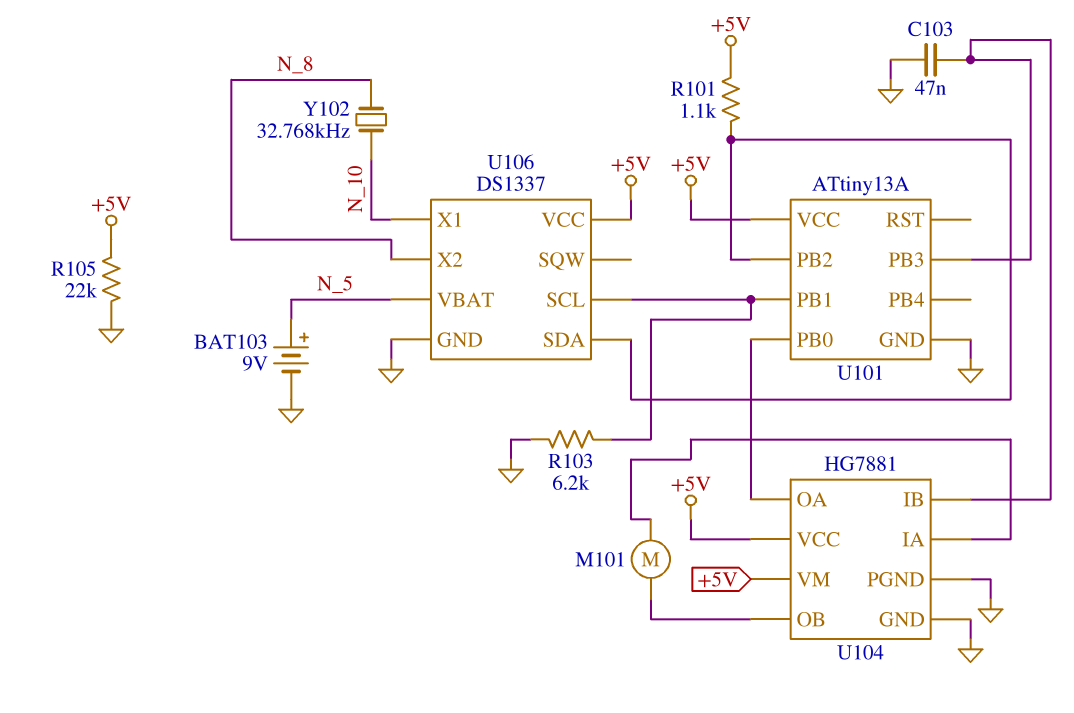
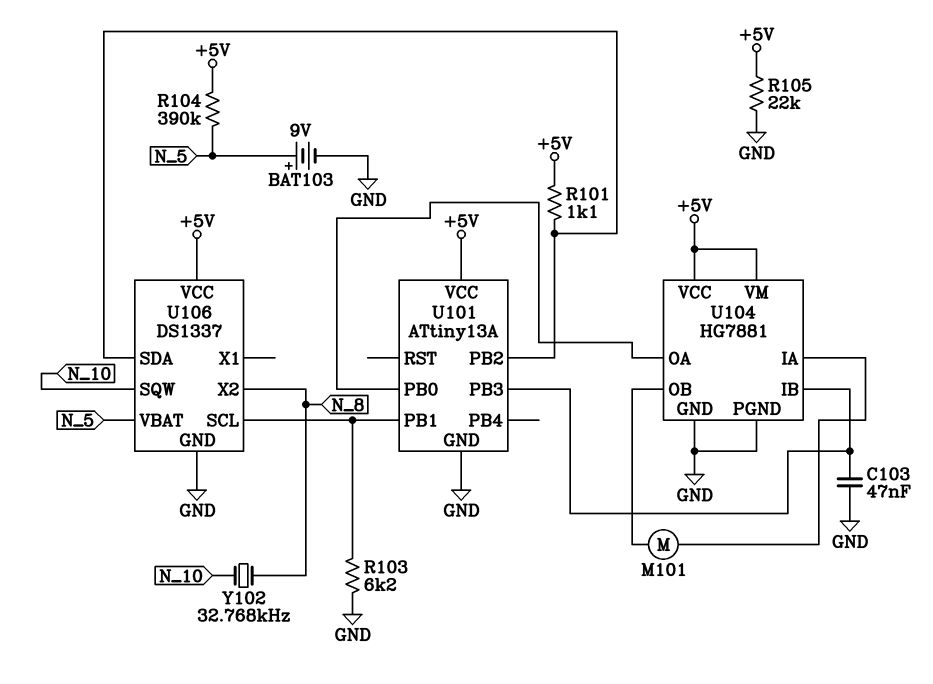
R104: none -> 390k (+5V, N_5)
U106 pin SQW: none -> N_10
U106 pin X1: N_10 -> none

